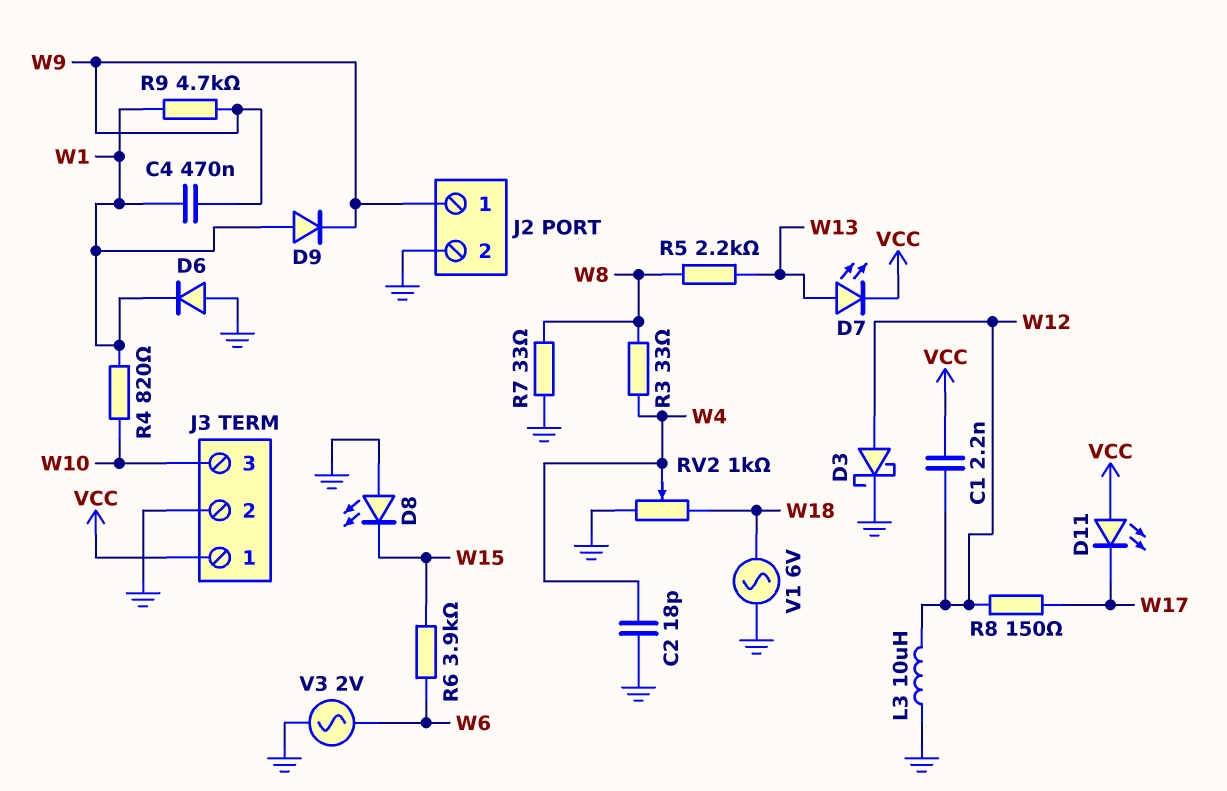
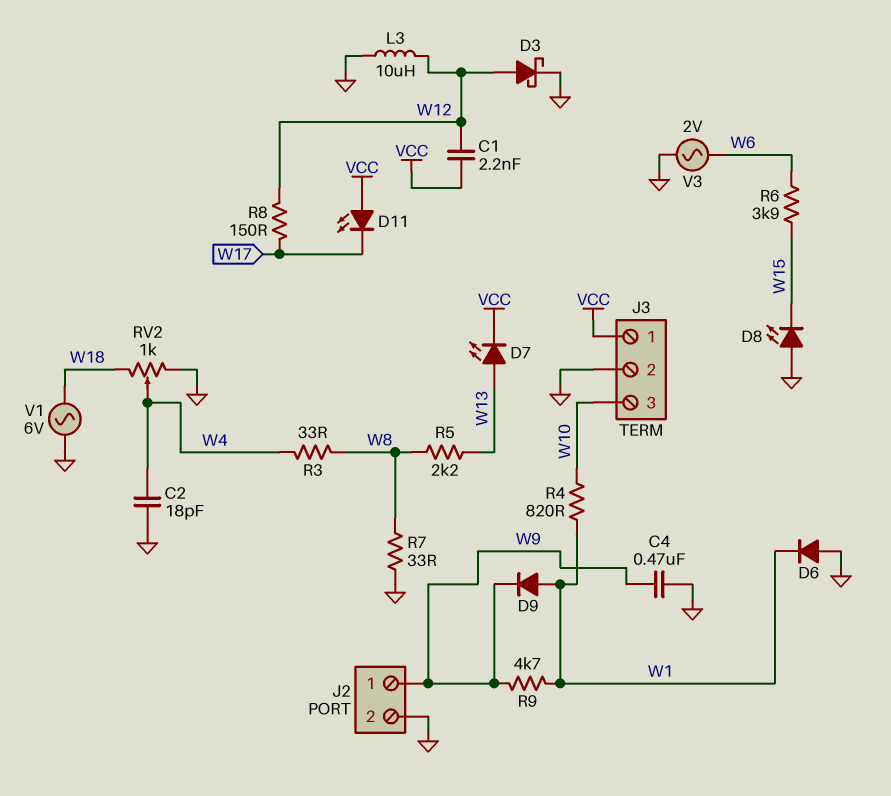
C4: 470nF (W1, W9) -> 470nF (GND, W9)

